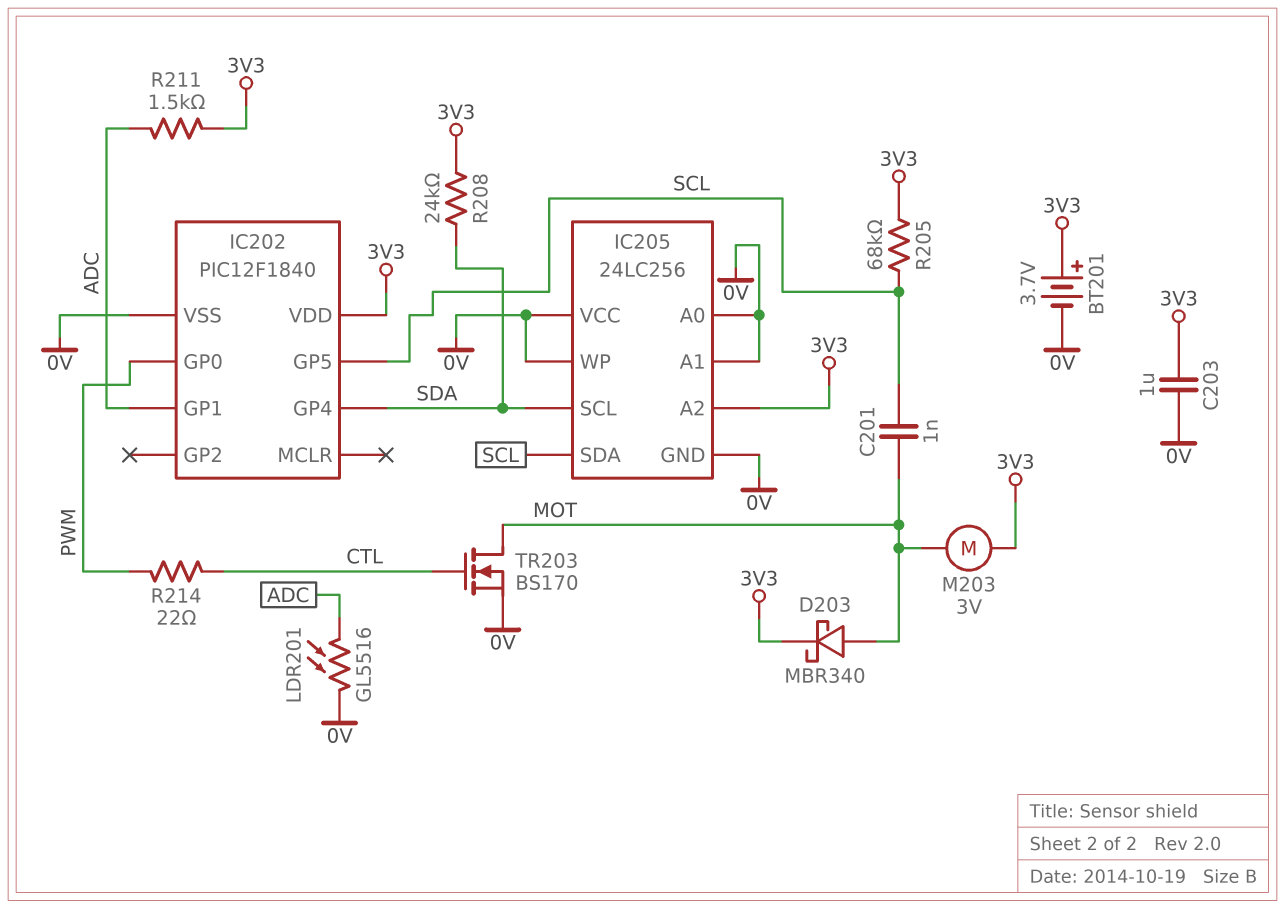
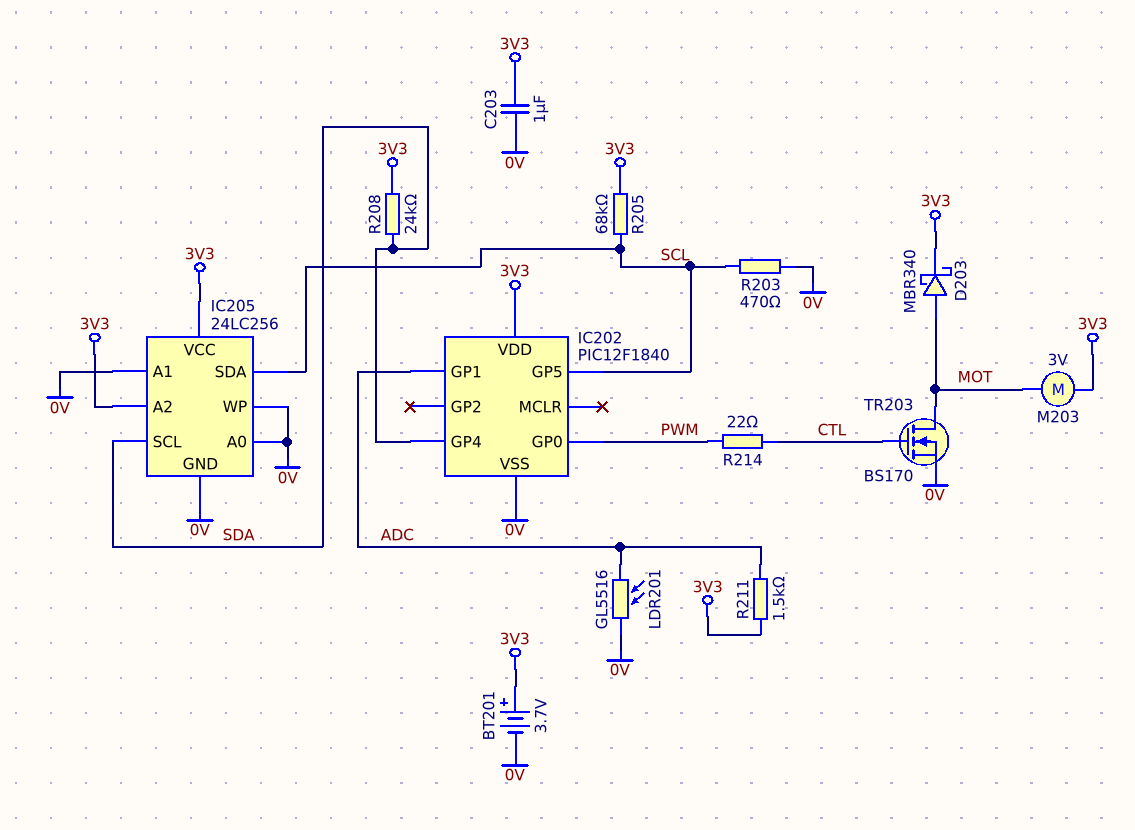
C201: 1nF (MOT, SCL) -> none
IC205 pin VCC: 0V -> 3V3
R203: none -> 470 (0V, SCL)

